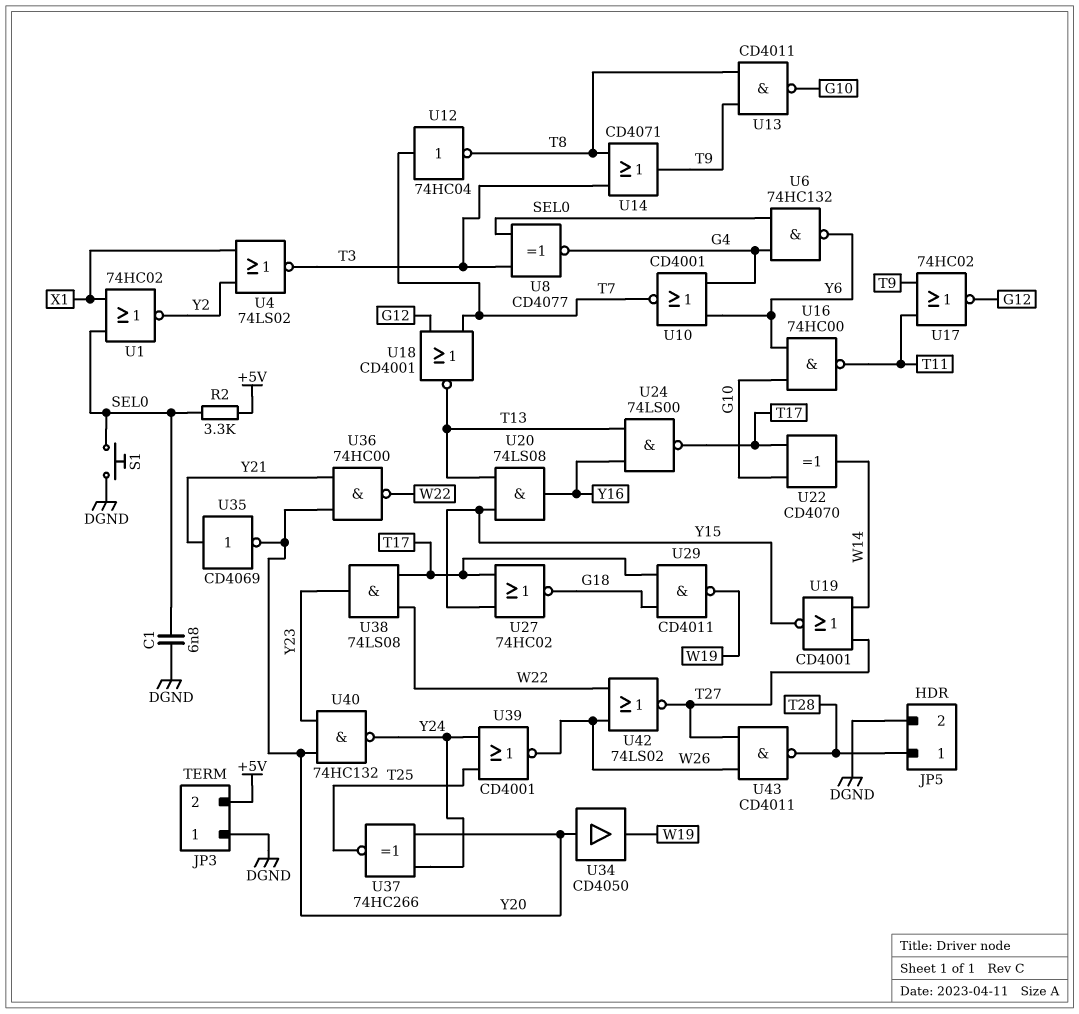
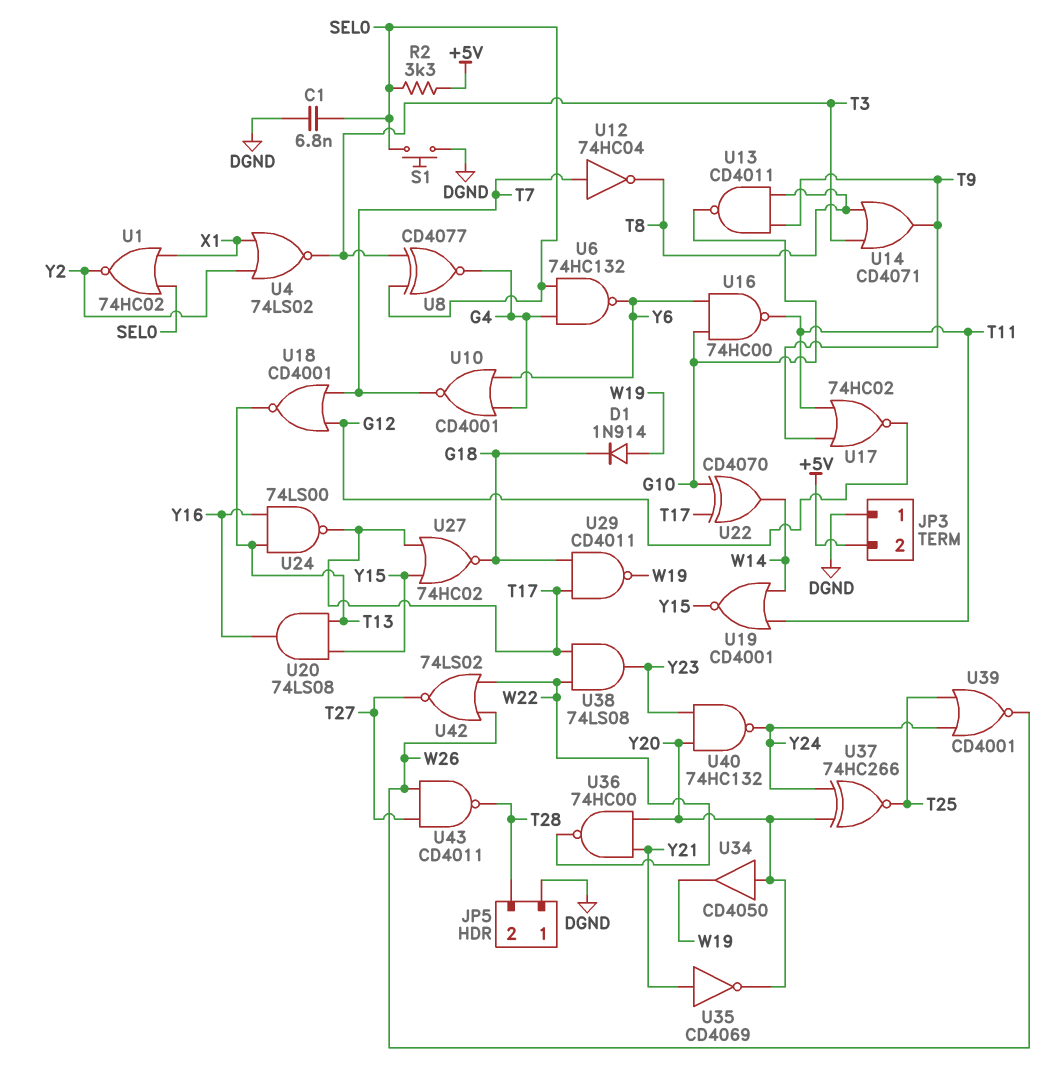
D1: none -> diode 1N914 (A W19, K G18)
JP5 pin 1: T28 -> DGND
JP5 pin 2: DGND -> T28
U19: NOR CD4001 (in T27, in W14, out Y15) -> NOR CD4001 (in T11, in W14, out Y15)

